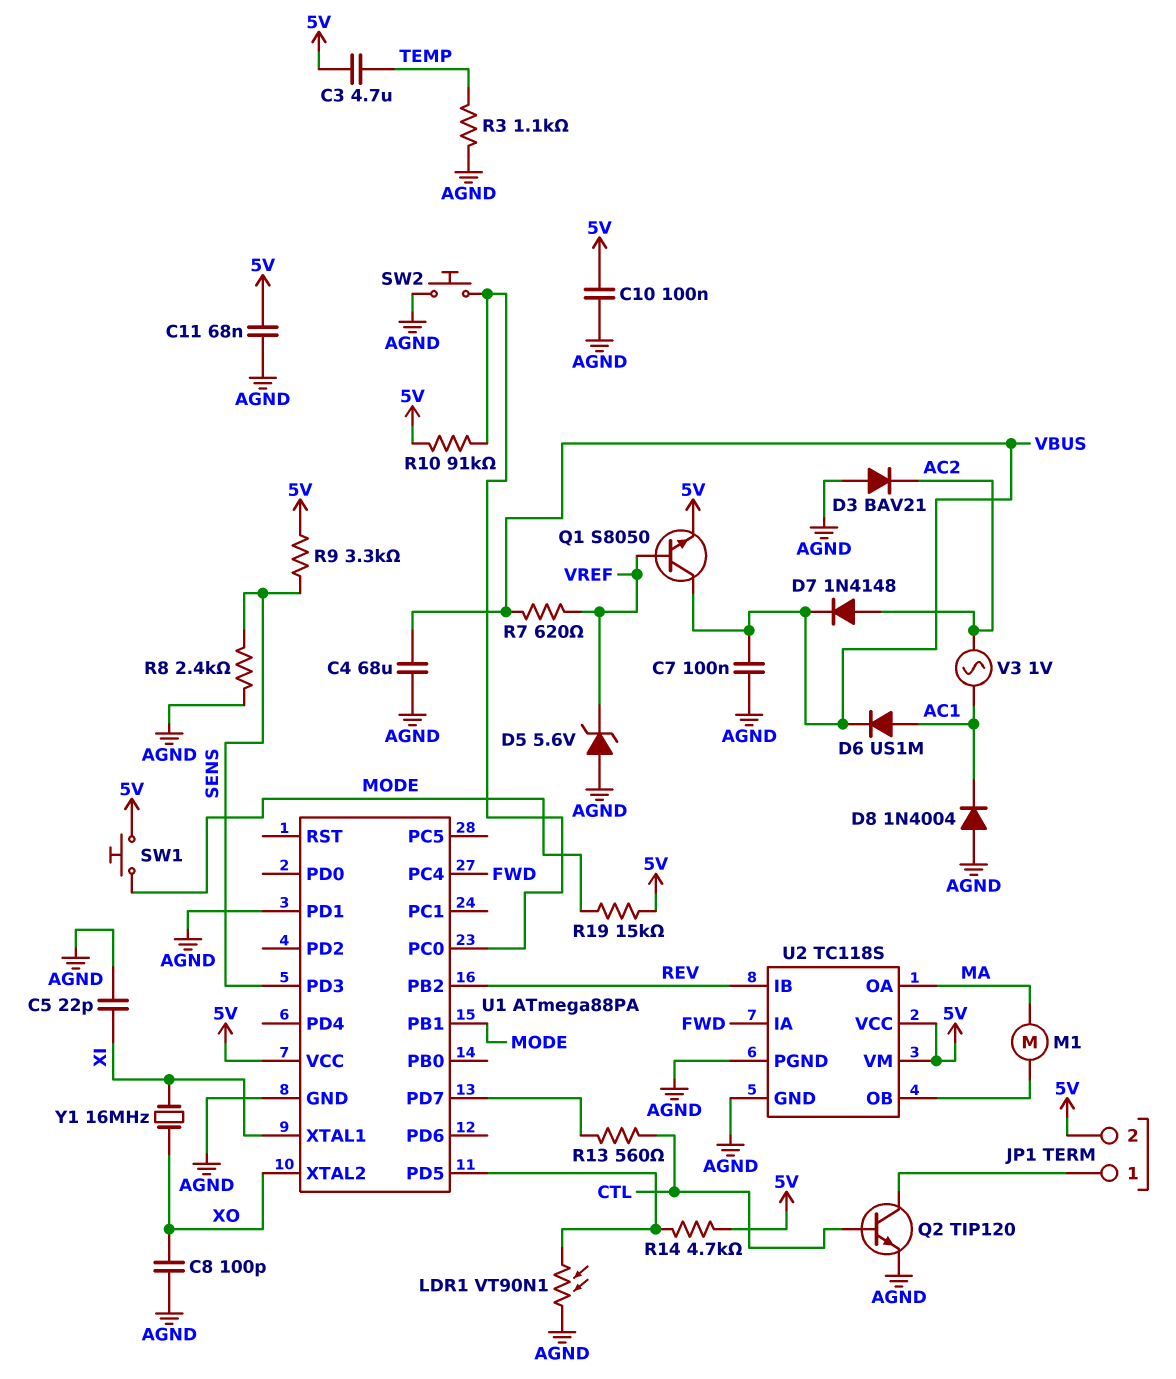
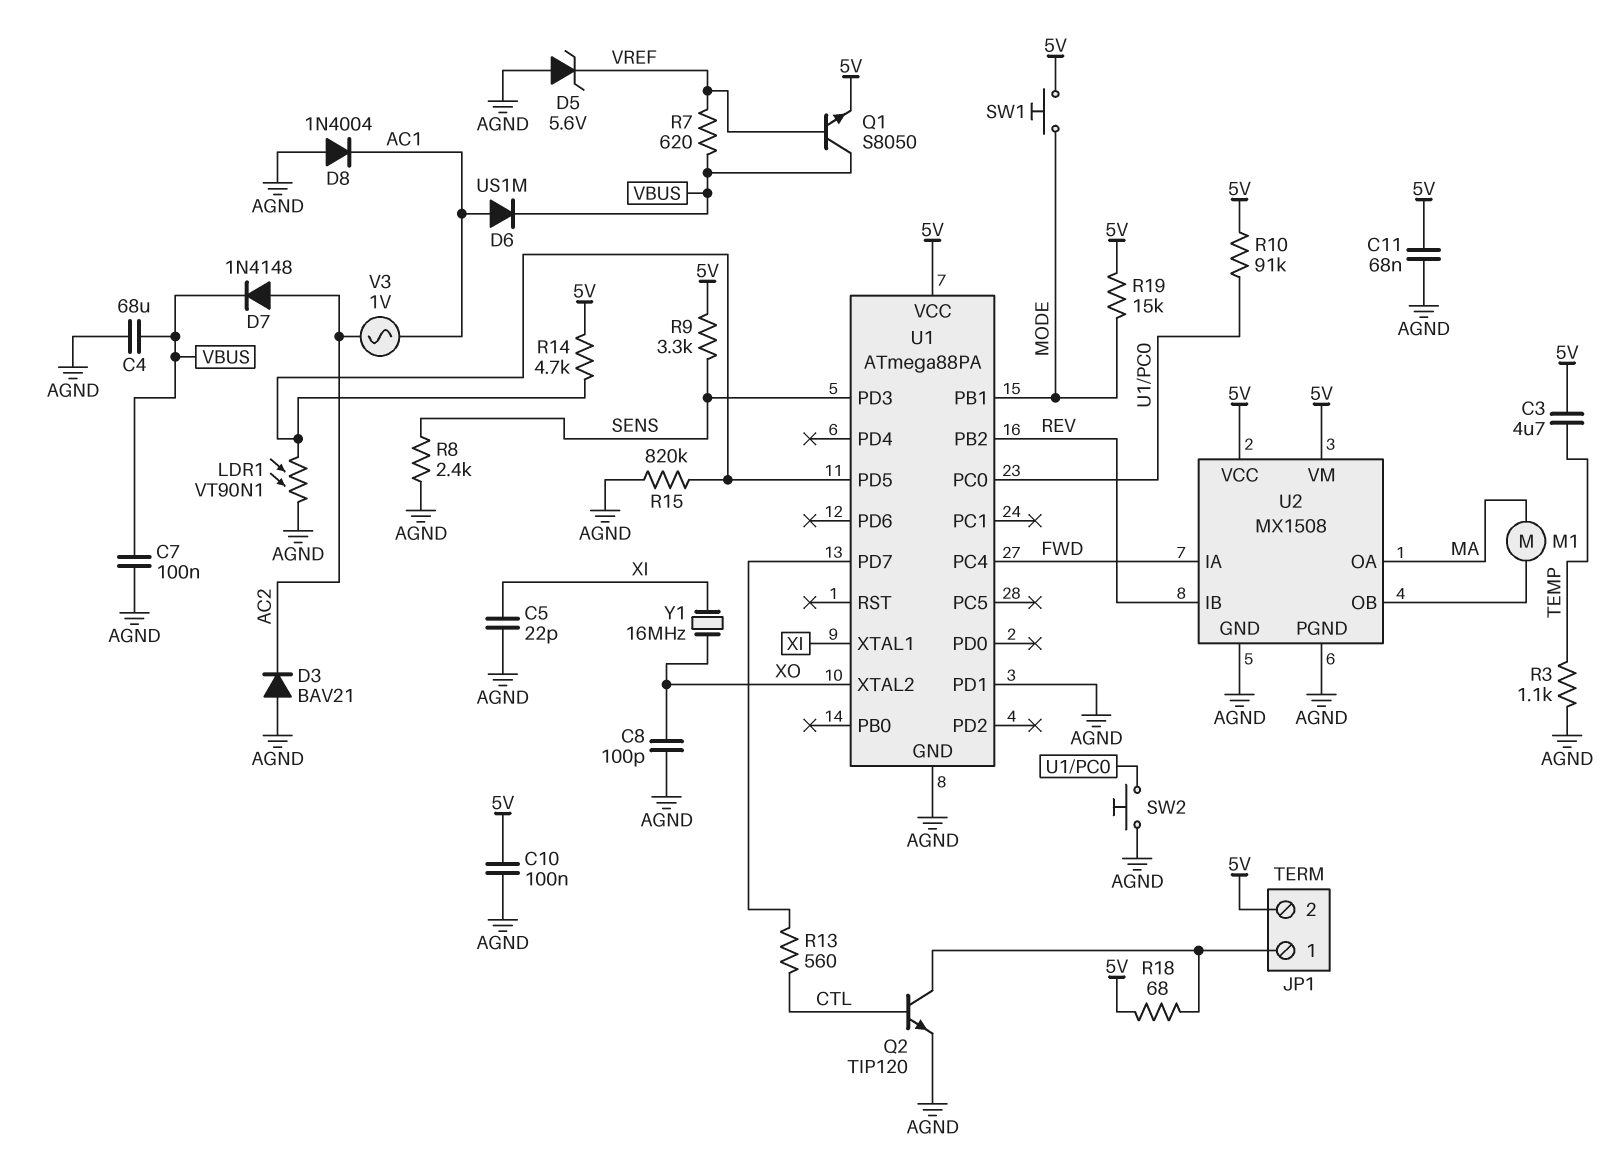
R15: none -> 820k (AGND, U1/PD5)
R18: none -> 68 (5V, JP1/1)
U2: TC118S -> MX1508

